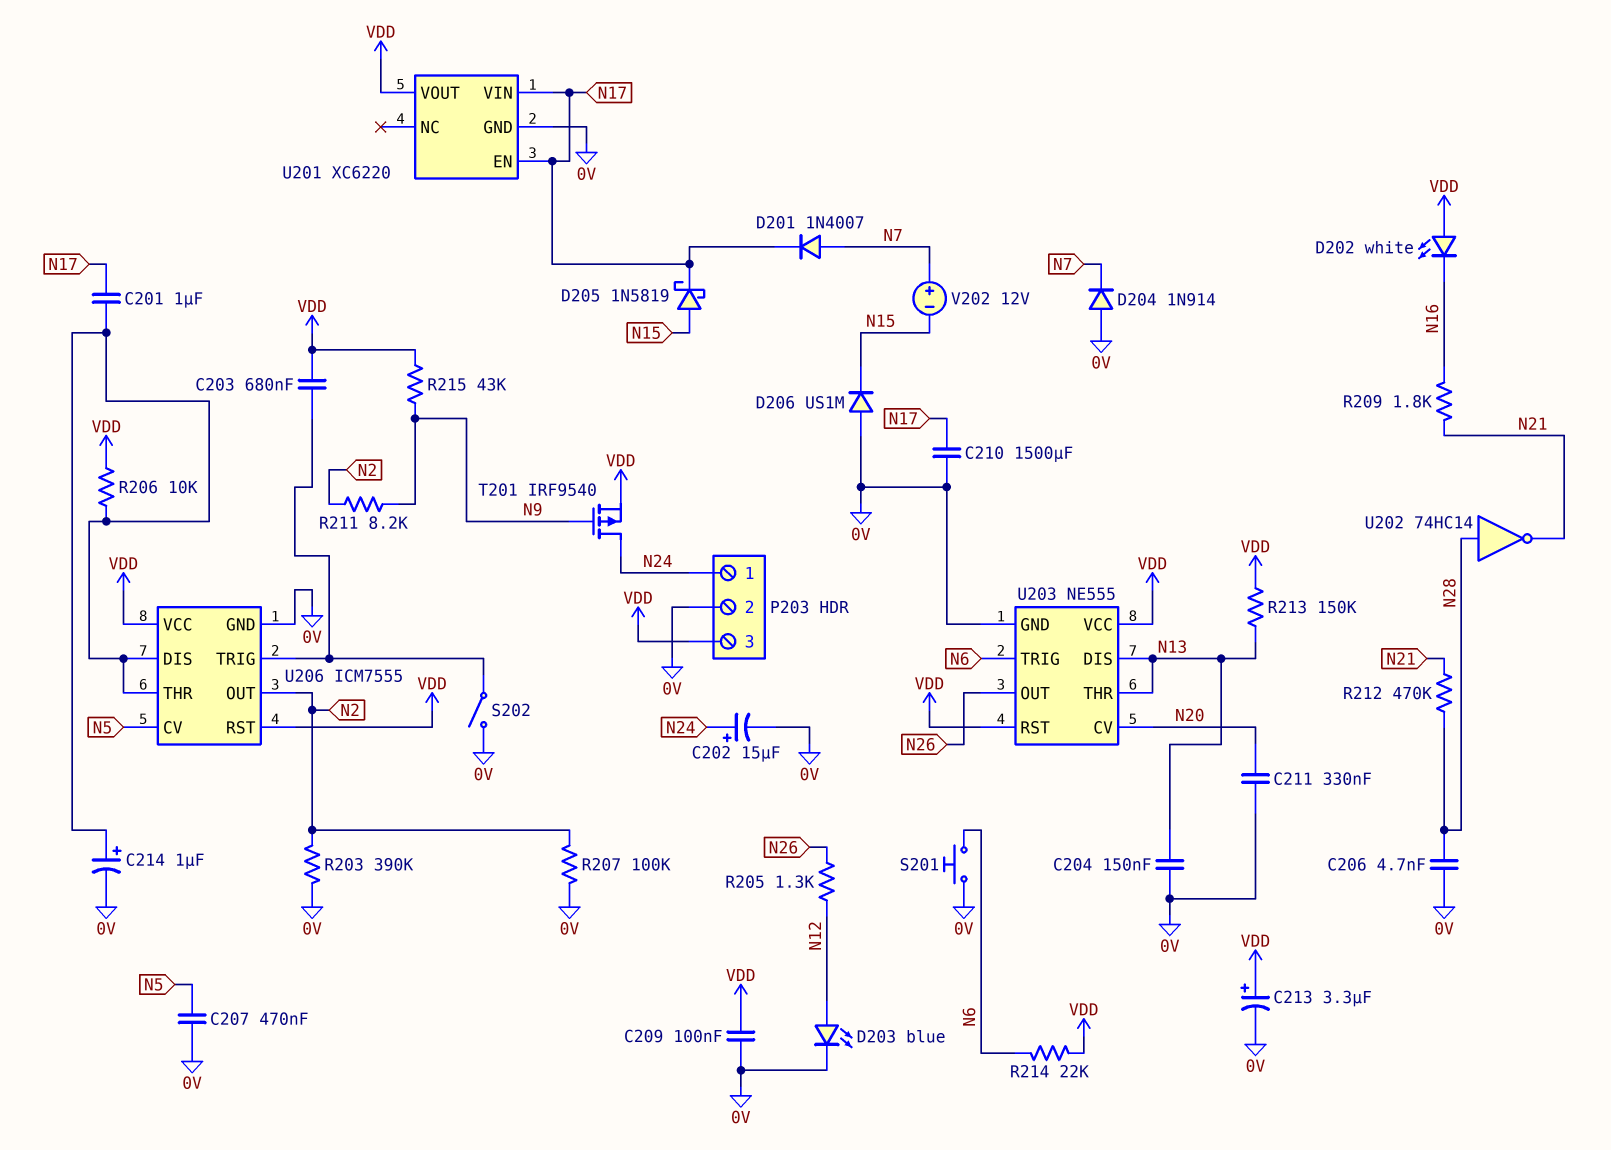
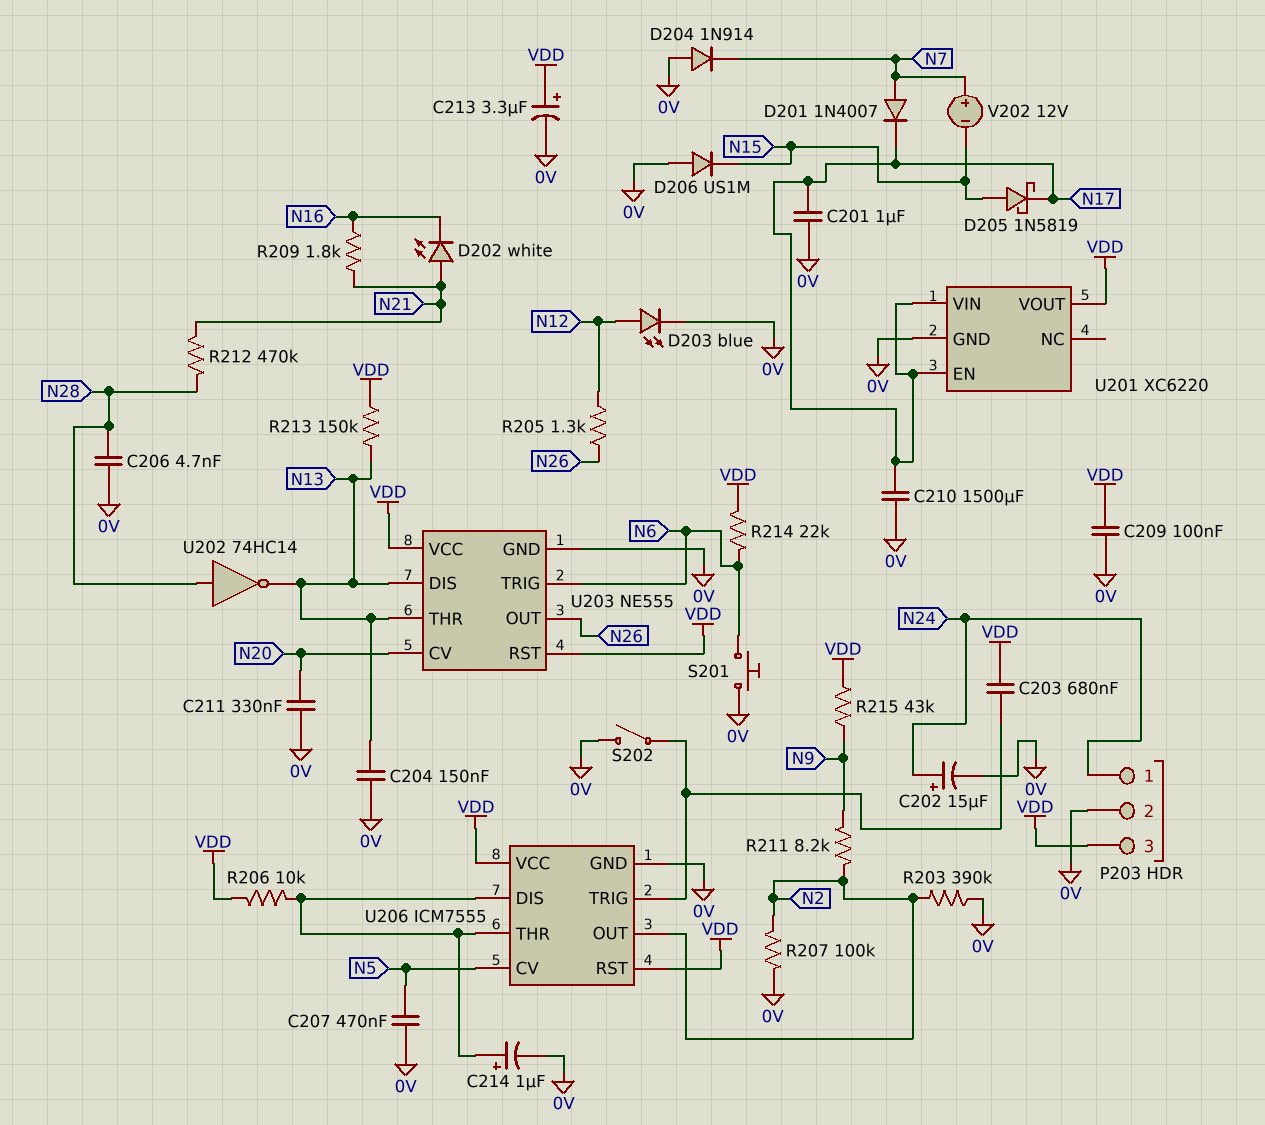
C201: 1uF (N17, U206/DIS) -> 1uF (0V, N17)
D202: LED white (A VDD, K N16) -> LED white (A N21, K N16)
T201: PMOS IRF9540 (G N9, D N24, S VDD) -> none
U202: NOT 74HC14 (in N28, out N21) -> NOT 74HC14 (in N28, out N13)

